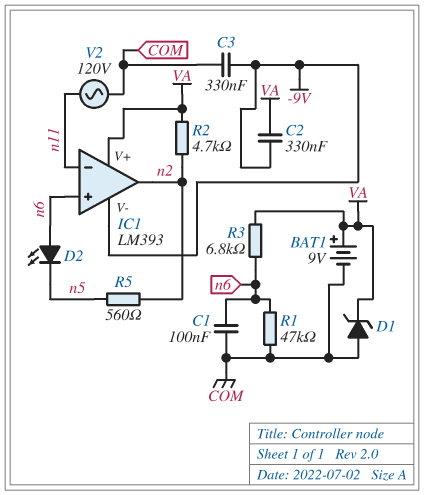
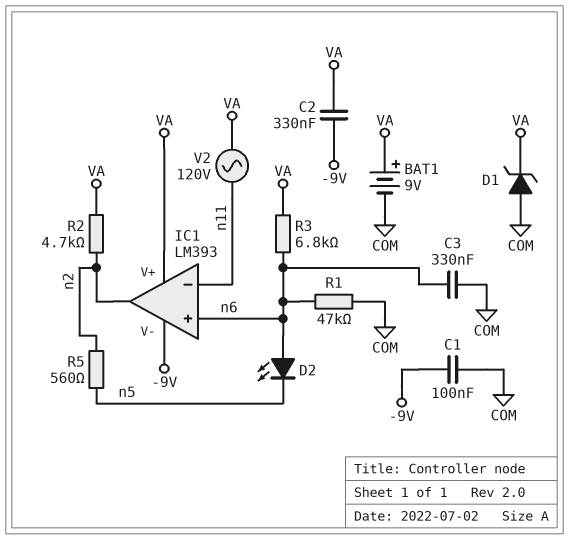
C1: 100nF (COM, n6) -> 100nF (-9V, COM)
C3: 330nF (-9V, COM) -> 330nF (COM, n6)
V2: AC 120V (COM, n11) -> AC 120V (VA, n11)

